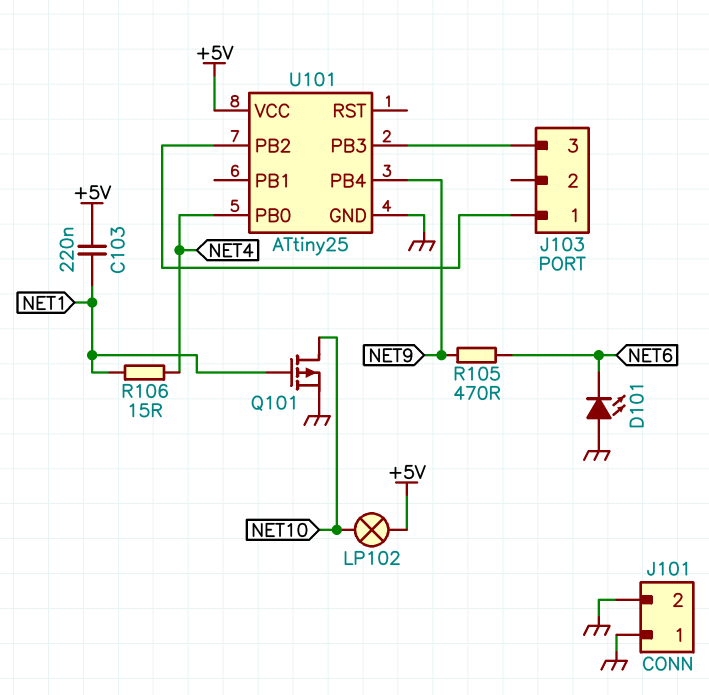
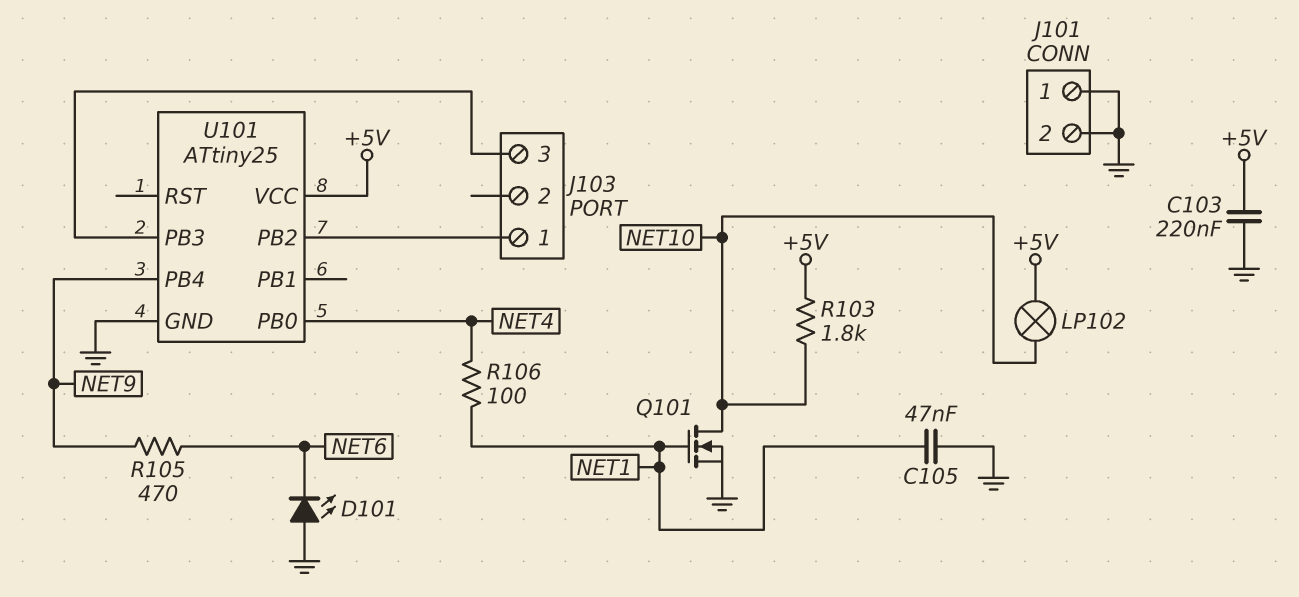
C103: 220nF (+5V, NET1) -> 220nF (+5V, GND)
C105: none -> 47nF (GND, NET1)
Q101: PMOS (G NET1, D NET10, S GND) -> NMOS (G NET1, D NET10, S GND)
R103: none -> 1.8k (+5V, NET10)
R106: 15 (NET1, NET4) -> 100 (NET1, NET4)

